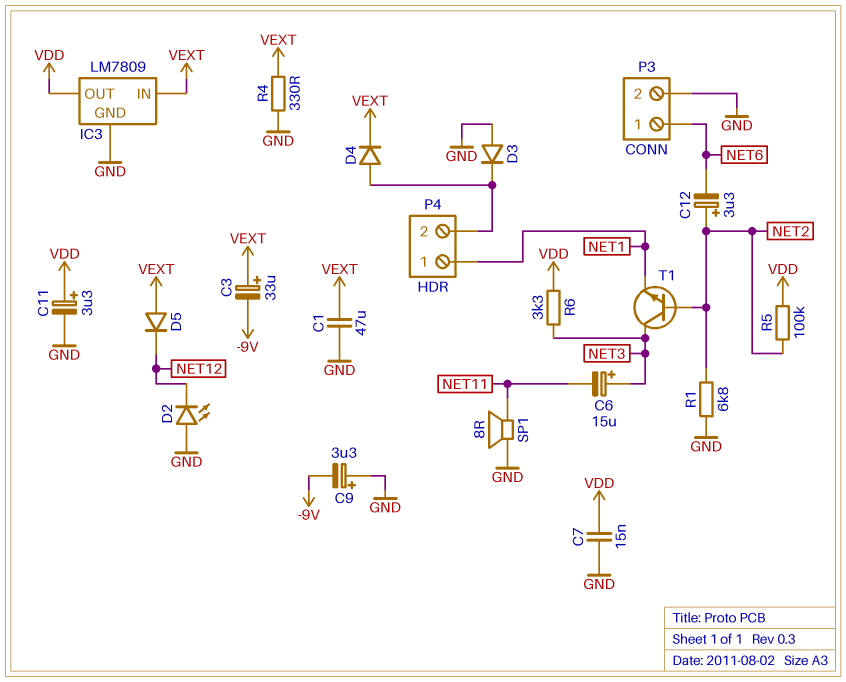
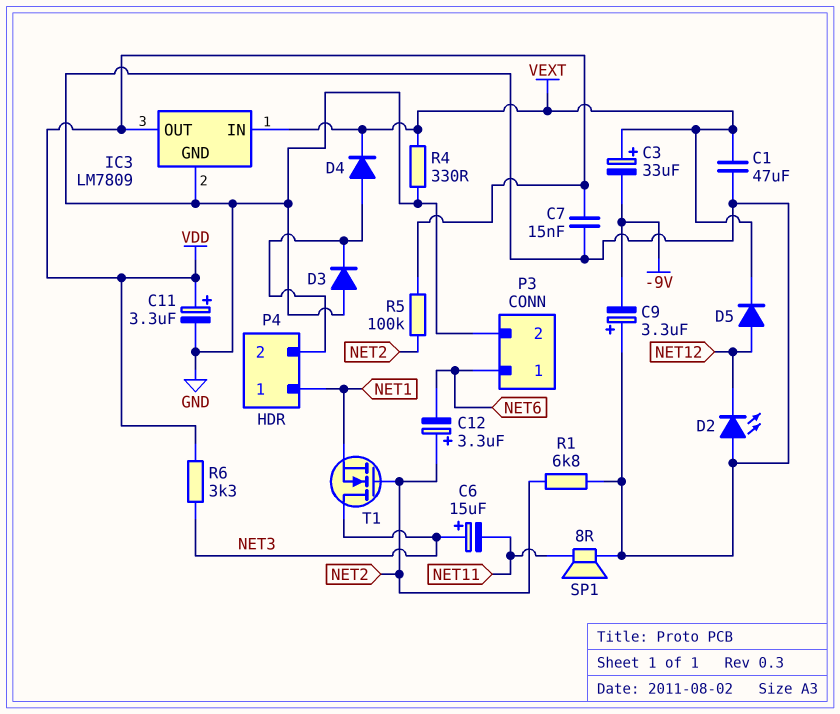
D5: diode (A VEXT, K NET12) -> diode (A NET12, K VEXT)
T1: NPN (B NET2, C NET3, E NET1) -> NMOS (G NET2, D NET3, S NET1)

